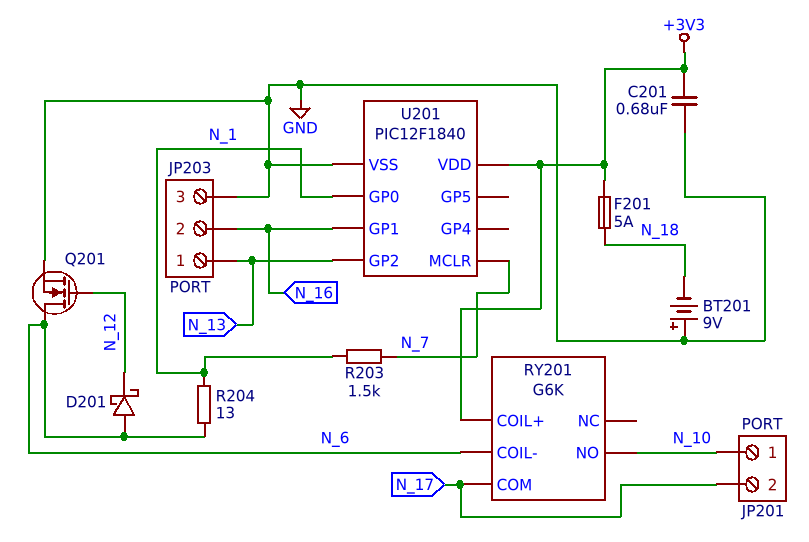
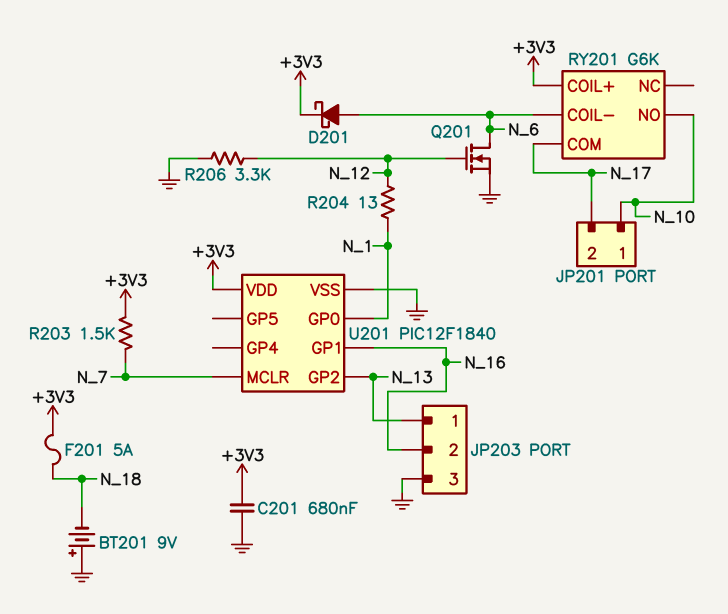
D201: schottky (A N_6, K N_12) -> schottky (A N_6, K +3V3)
R203: 1.5k (N_1, N_7) -> 1.5k (+3V3, N_7)
R204: 13 (N_1, N_6) -> 13 (N_1, N_12)
R206: none -> 3.3k (GND, N_12)

